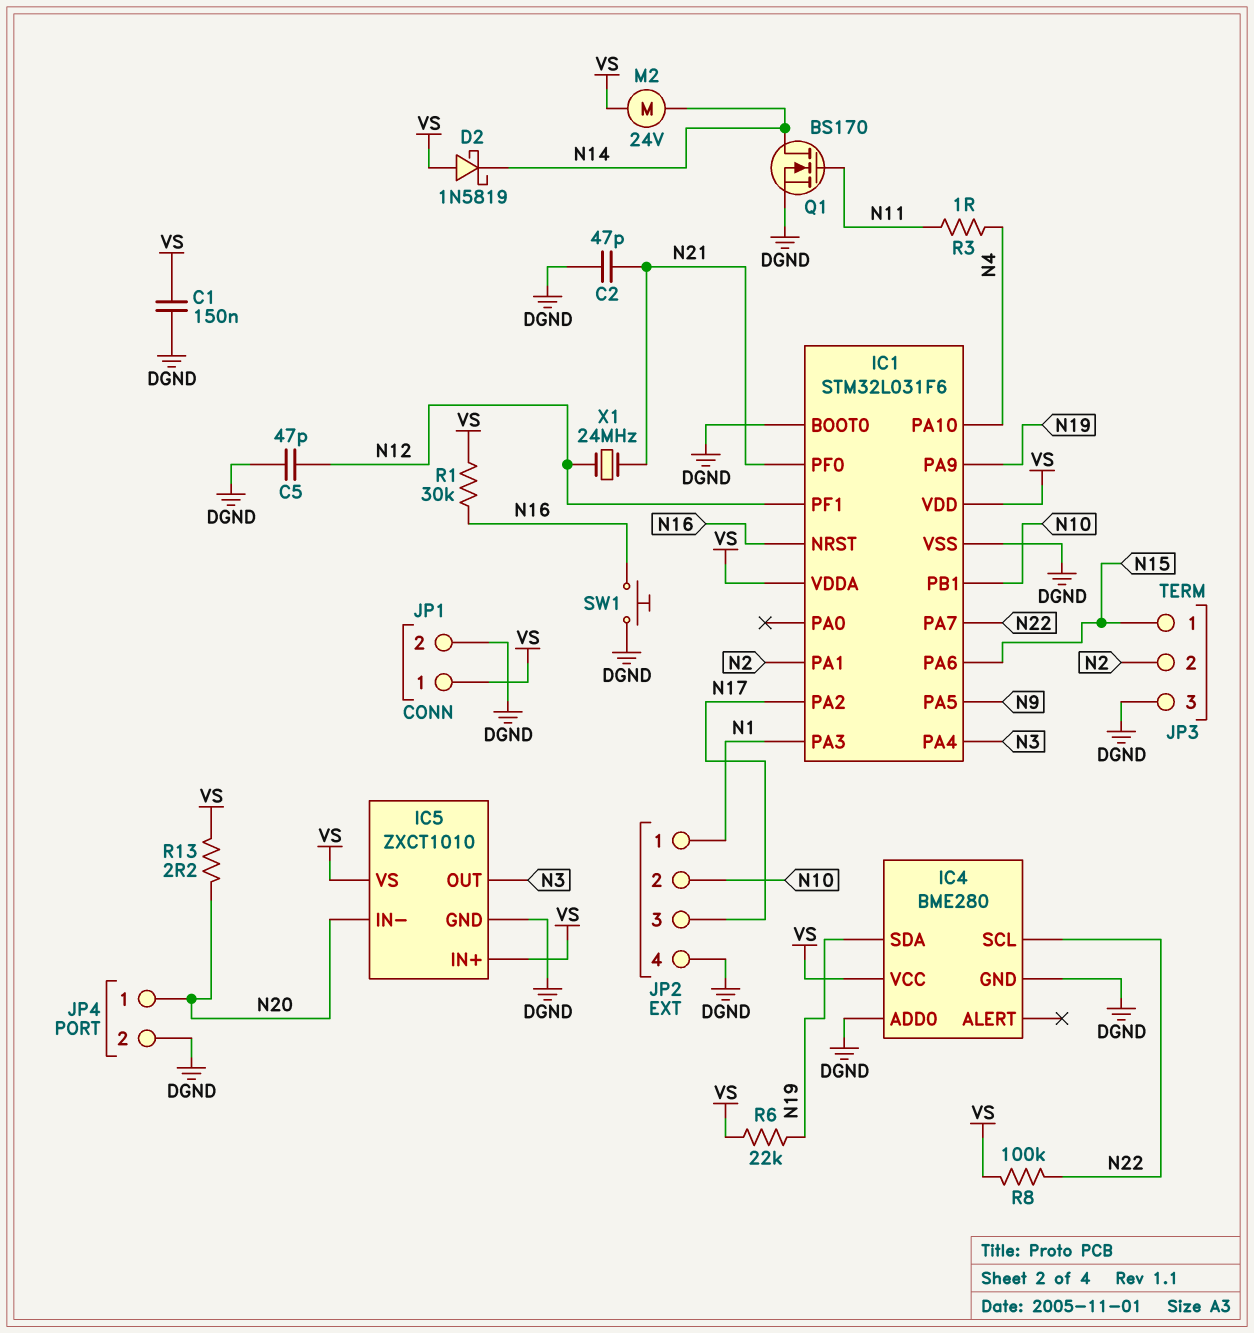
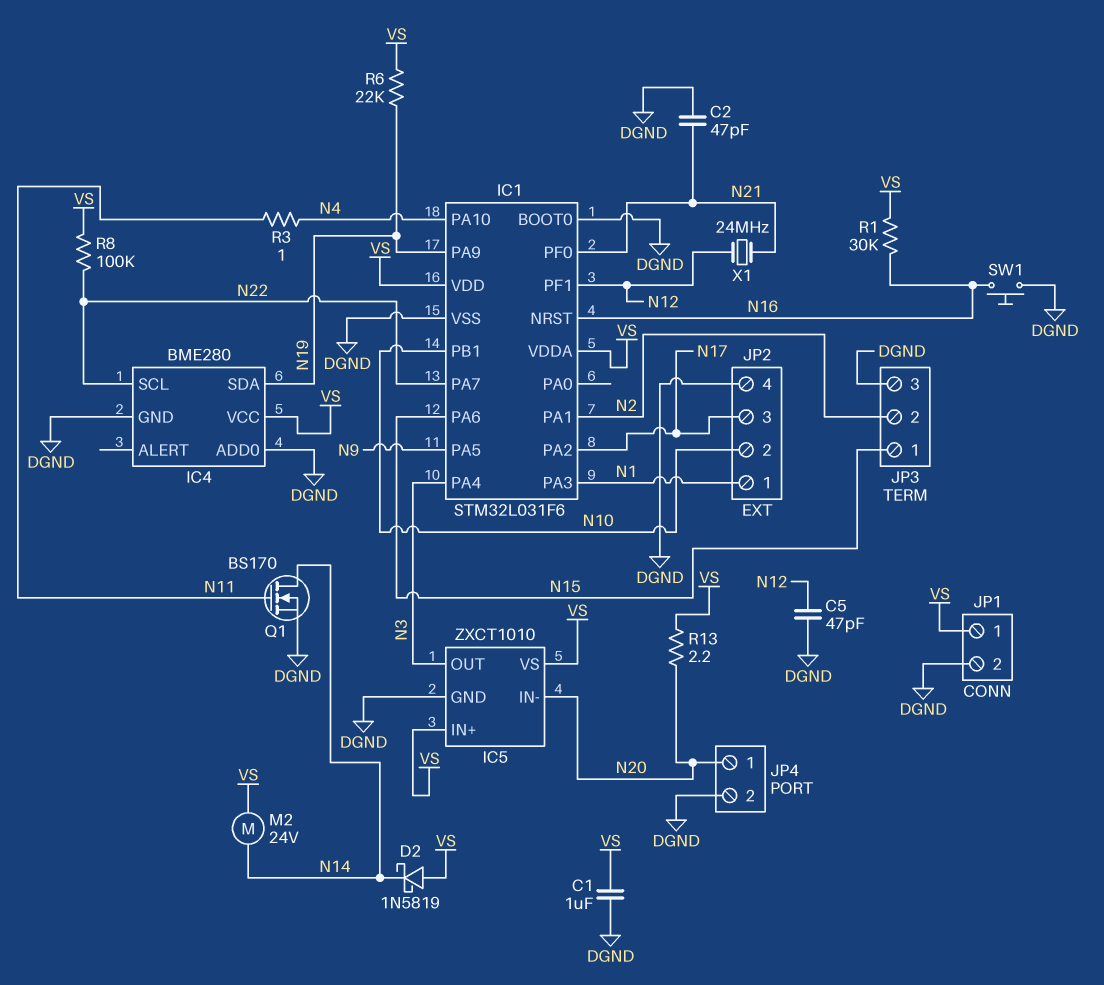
C1: 150nF (DGND, VS) -> 1uF (DGND, VS)

